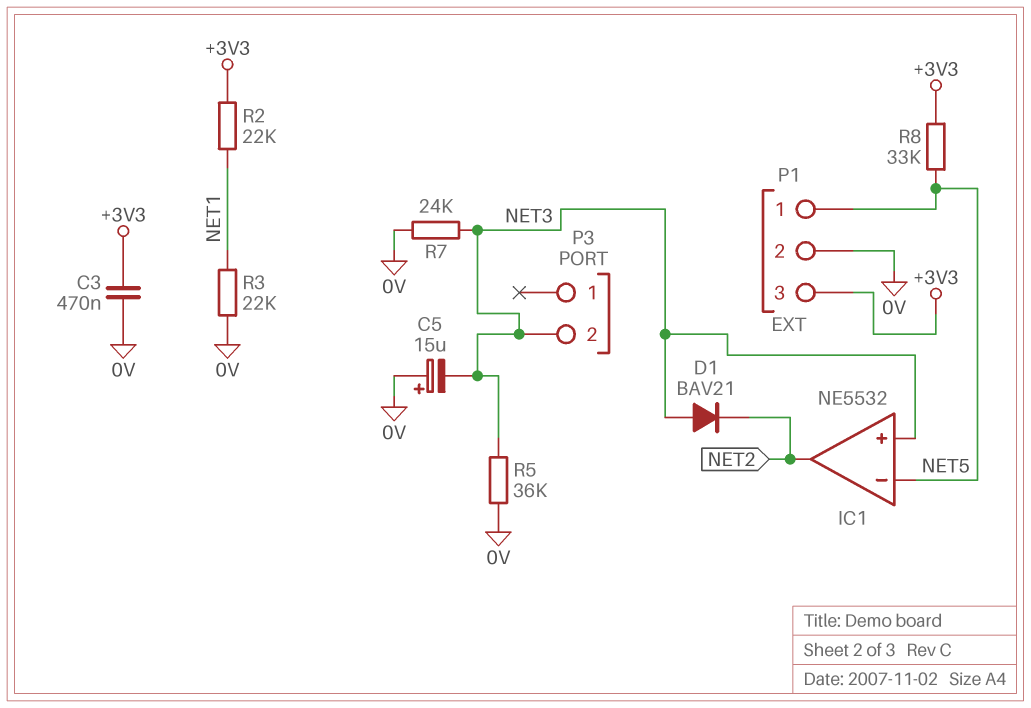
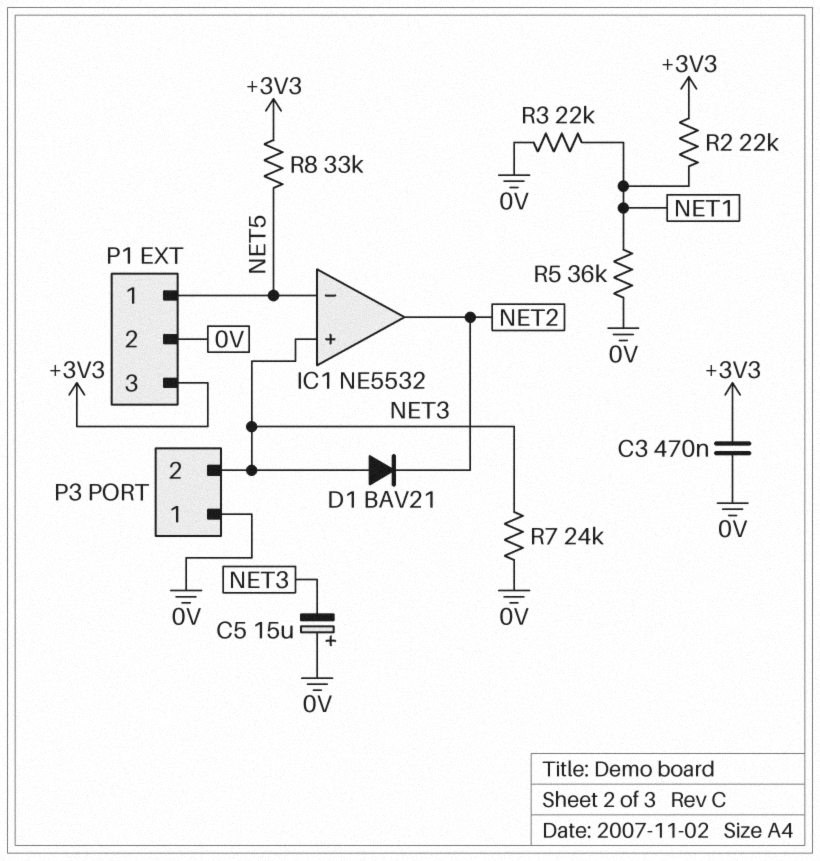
P3 pin 1: none -> 0V
R5: 36k (0V, NET3) -> 36k (0V, NET1)

